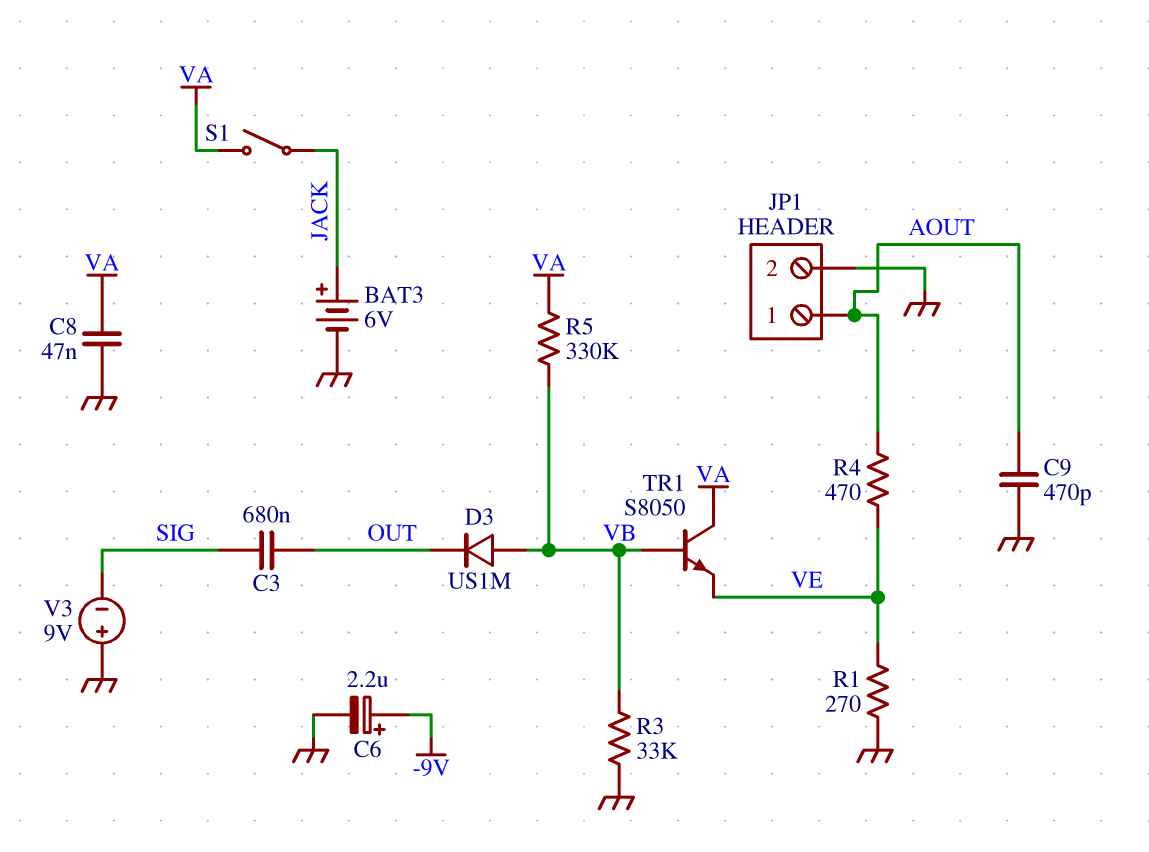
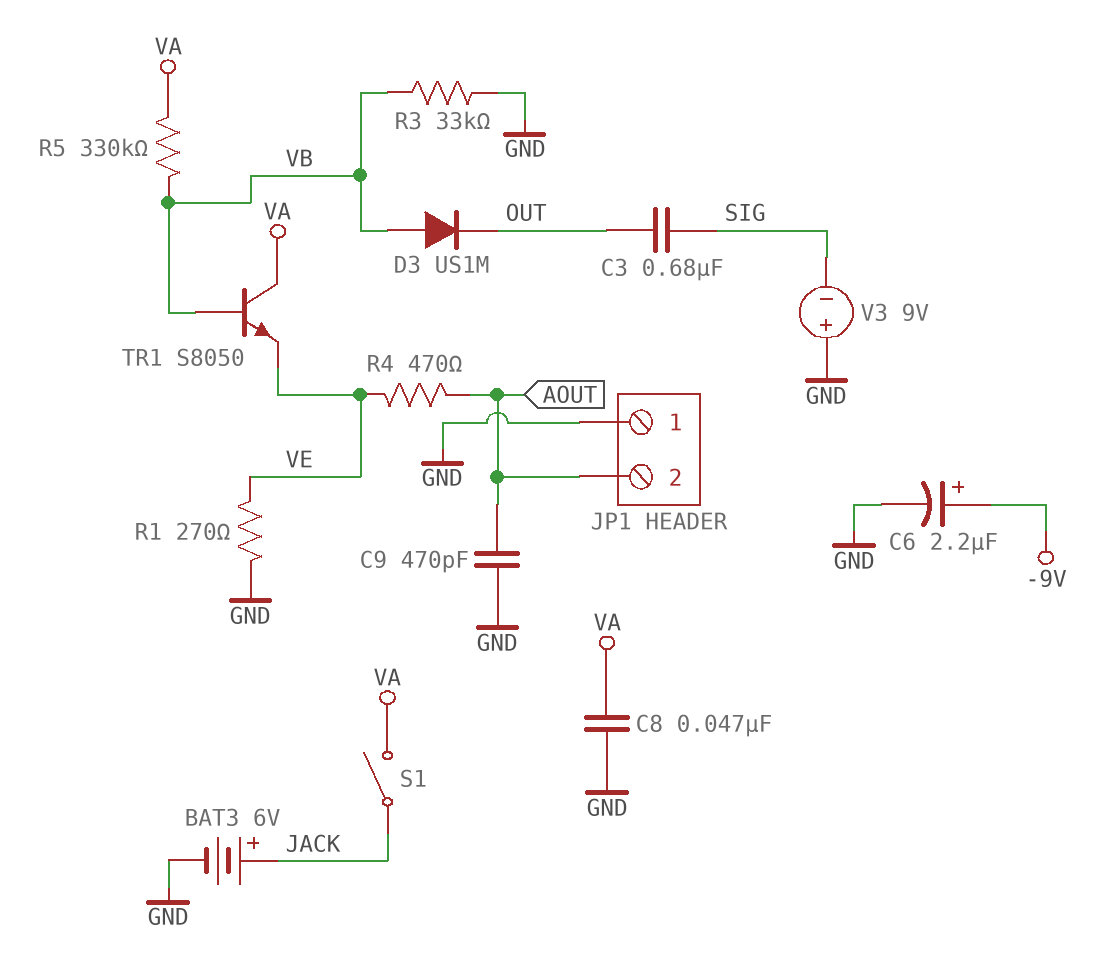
JP1 pin 1: AOUT -> GND
JP1 pin 2: GND -> AOUT

